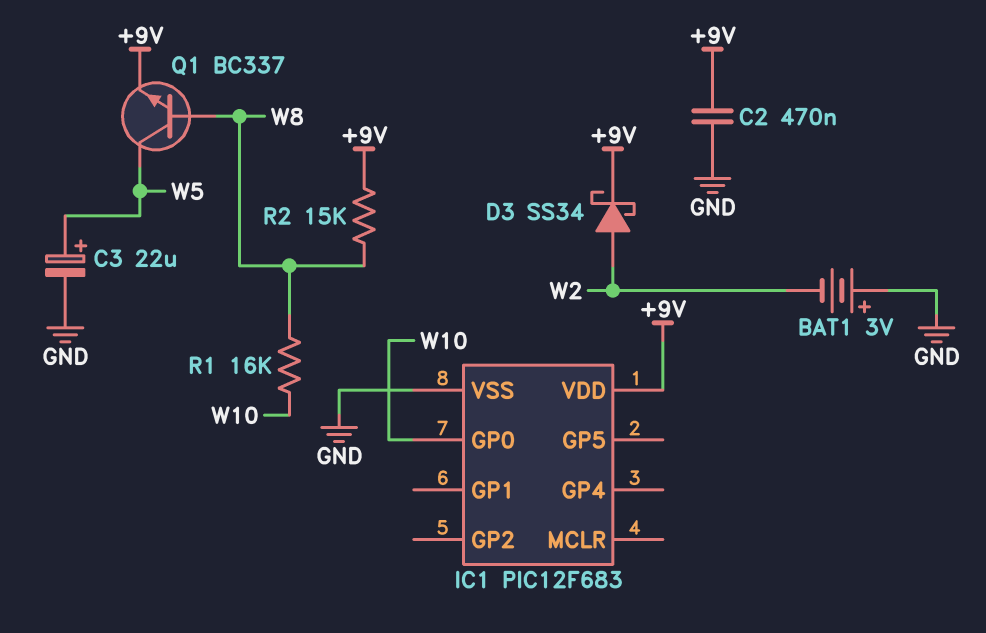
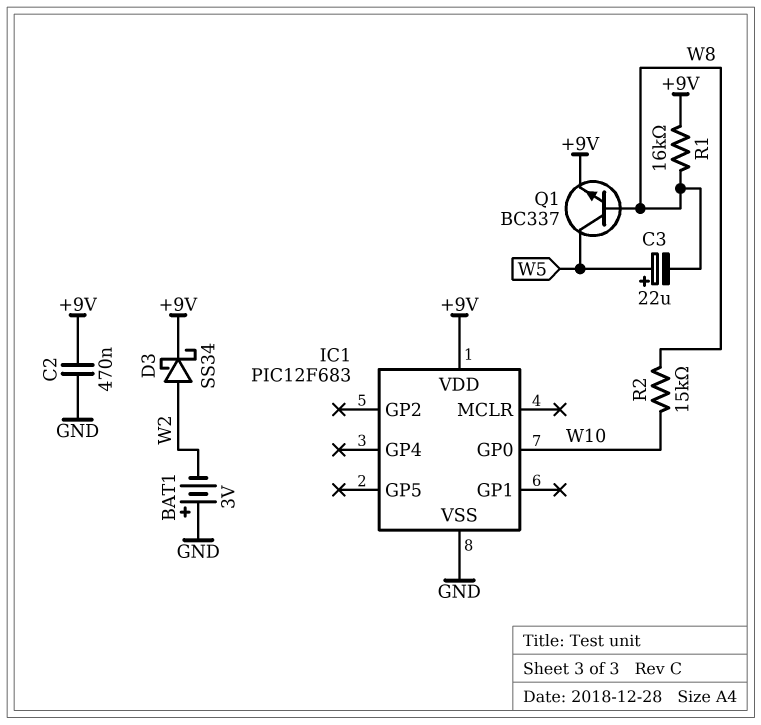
C3: 22uF (plus W5, minus GND) -> 22uF (plus W5, minus W8)
R1: 16k (W8, W10) -> 16k (+9V, W8)
R2: 15k (+9V, W8) -> 15k (W8, W10)

